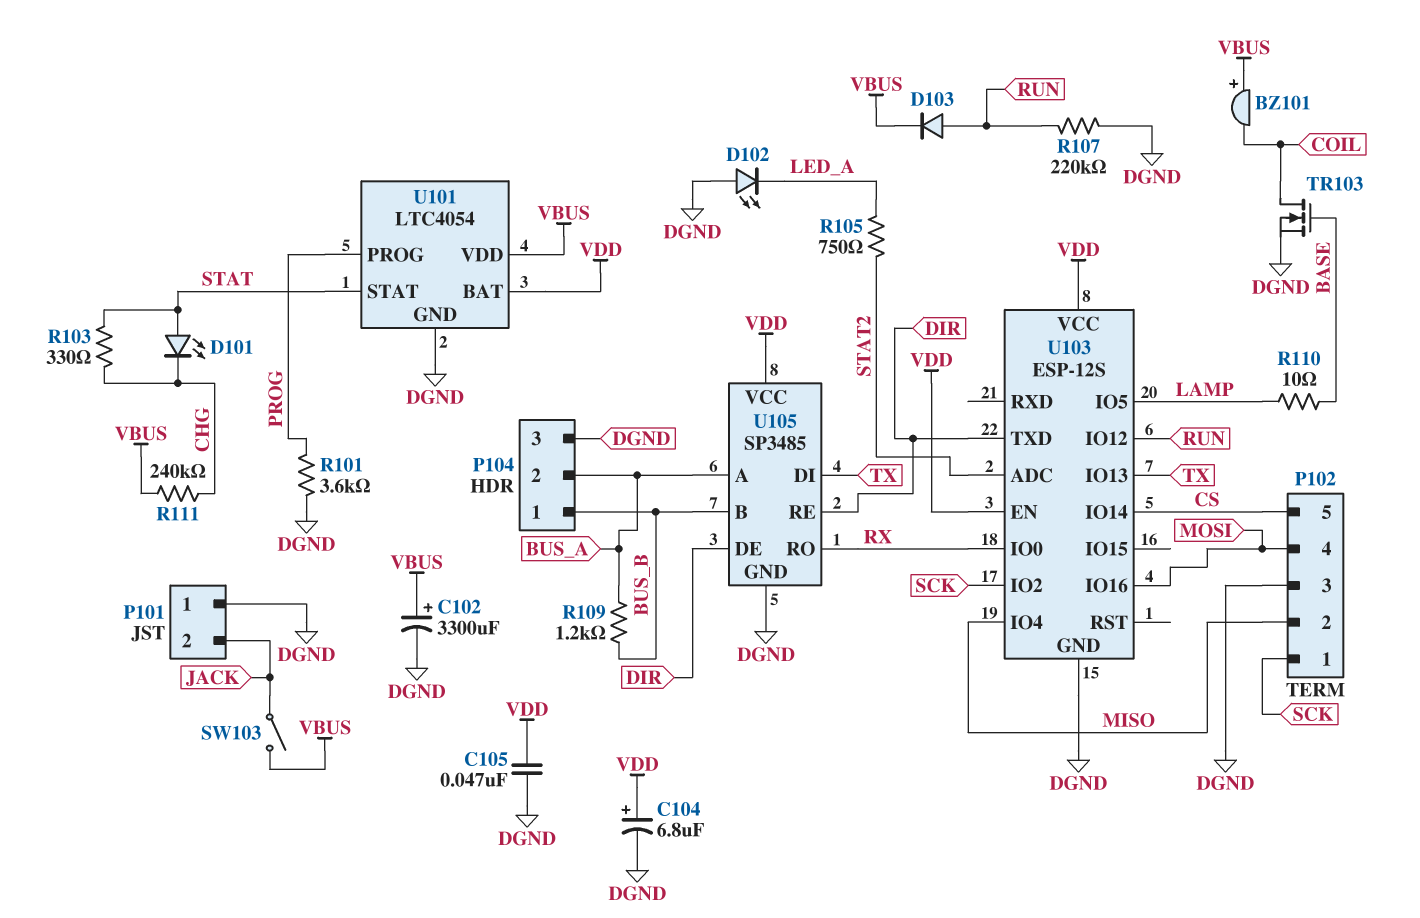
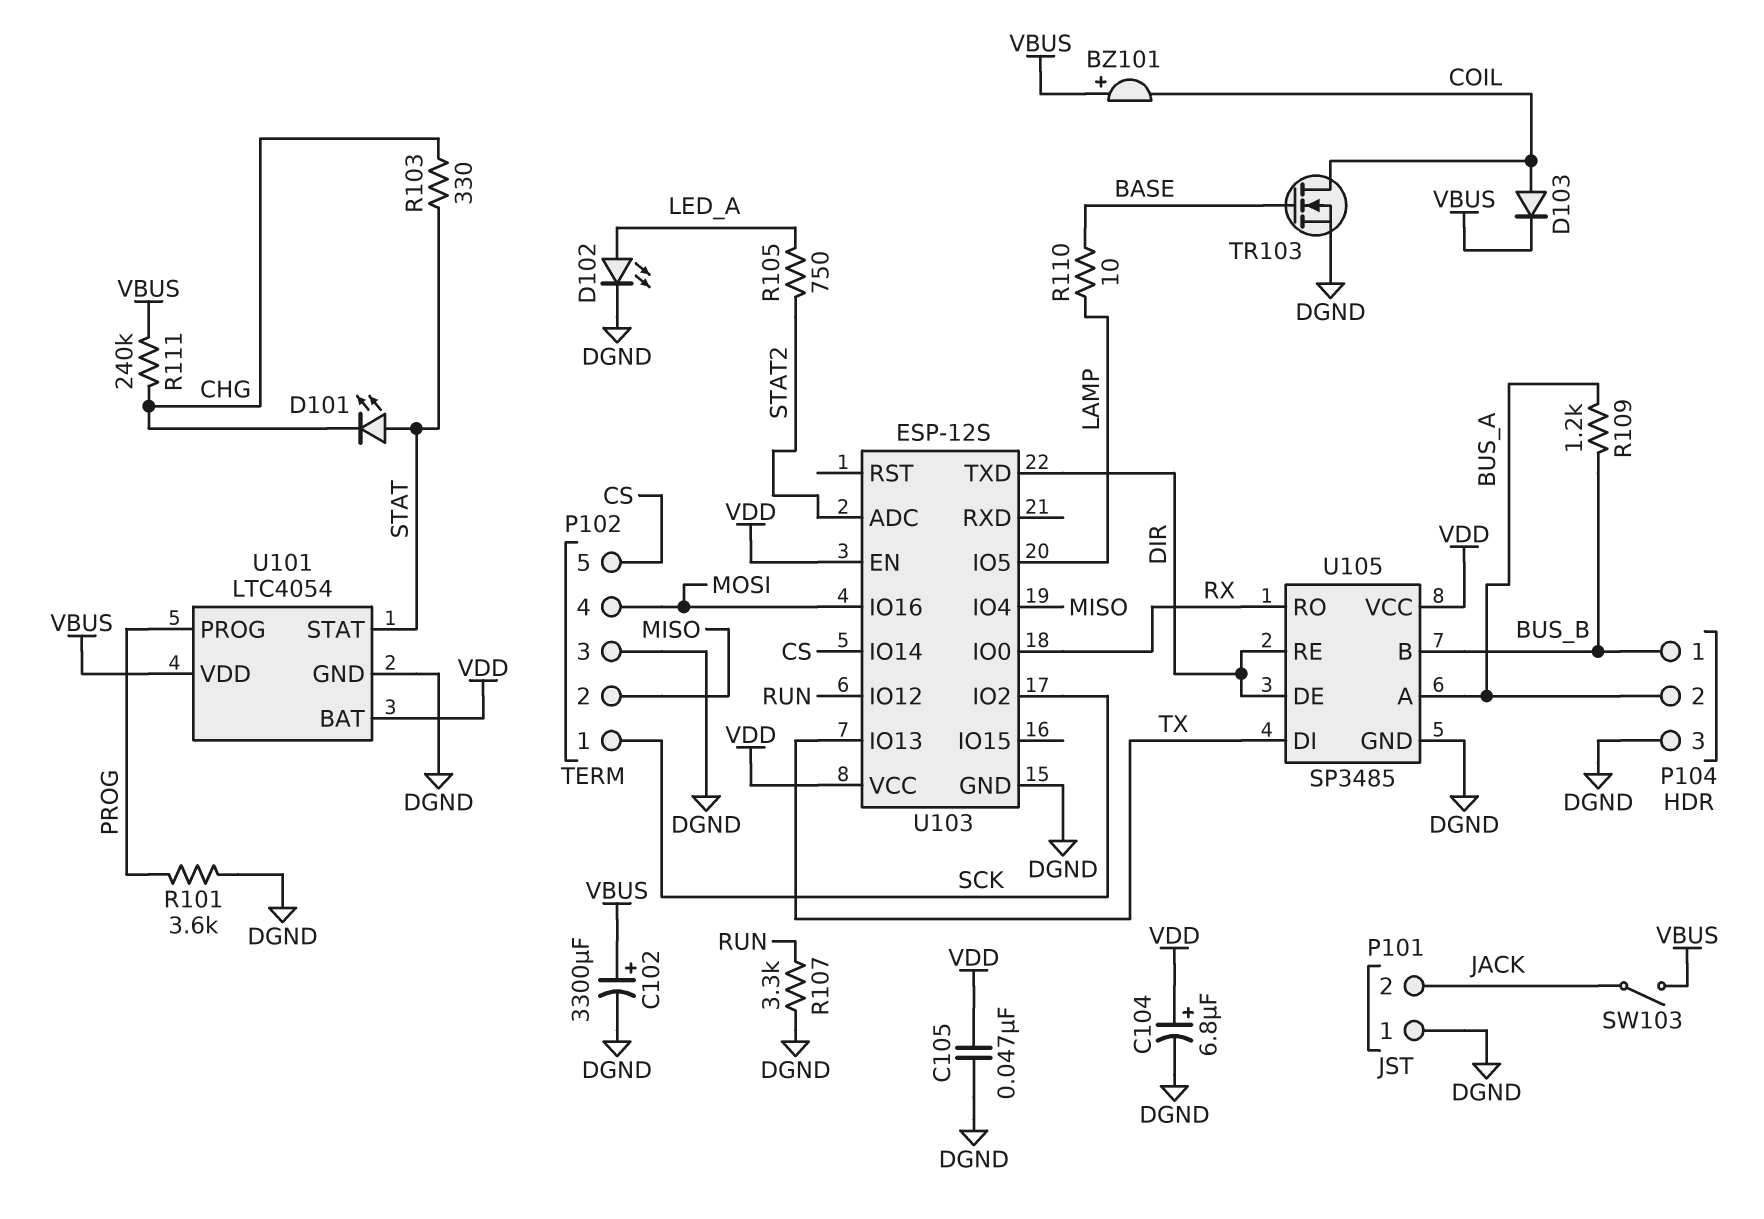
D102: LED (A DGND, K LED_A) -> LED (A LED_A, K DGND)
D103: diode (A RUN, K VBUS) -> diode (A COIL, K VBUS)
R107: 220k (DGND, RUN) -> 3.3k (DGND, RUN)

